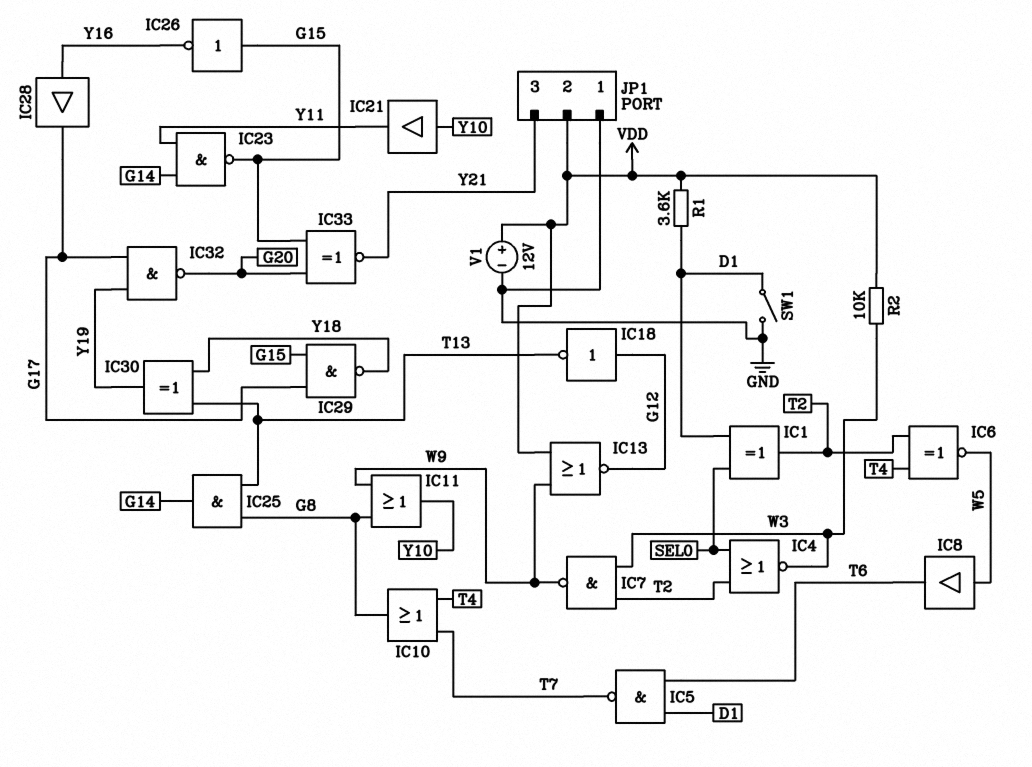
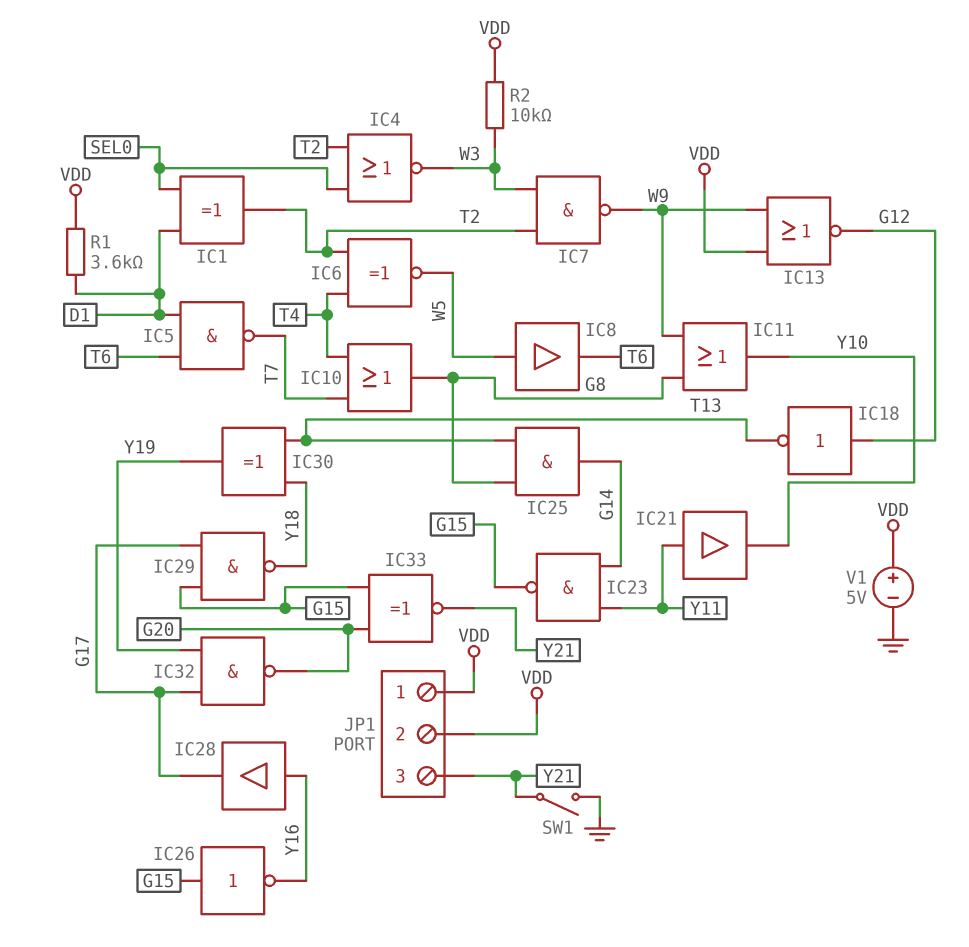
IC21: buffer (in Y10, out Y11) -> buffer (in Y11, out Y10)
JP1 pin 1: GND -> VDD
SW1: switch (D1, GND) -> switch (GND, Y21)
V1: 12V (plus VDD, minus GND) -> 5V (plus VDD, minus GND)

